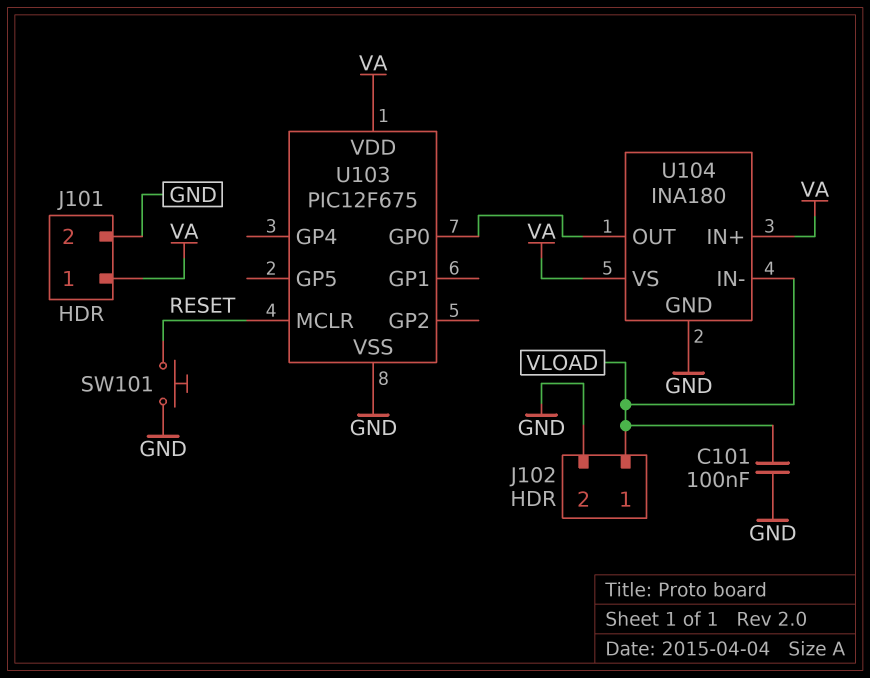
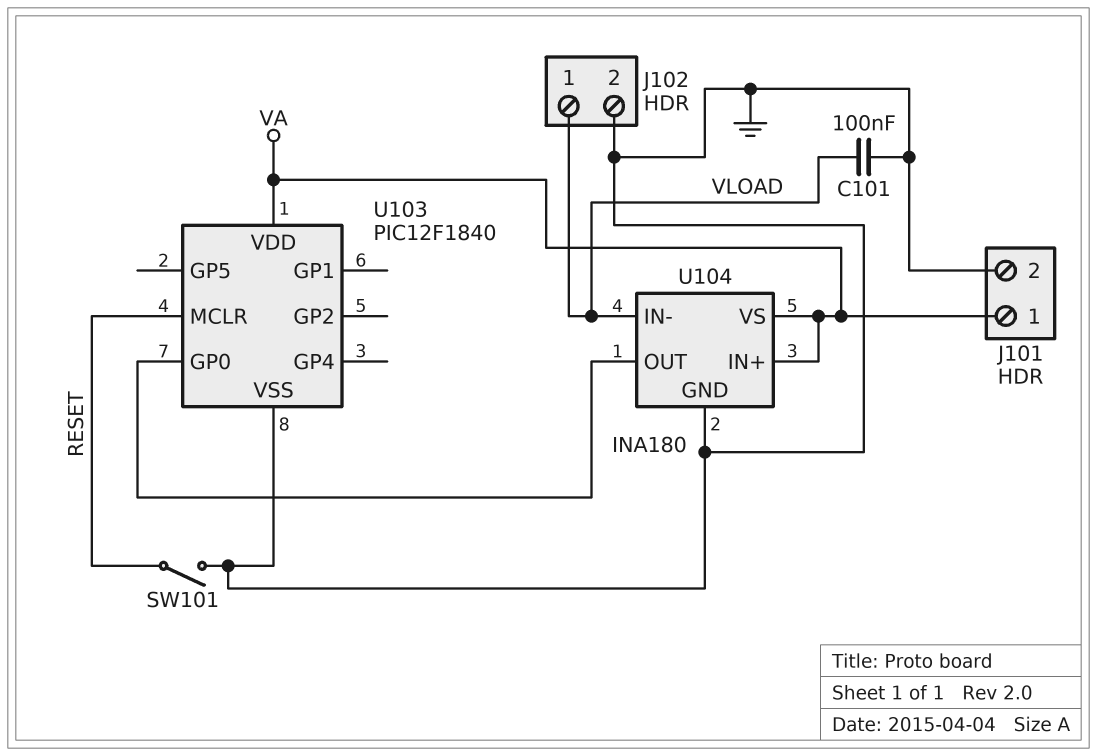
SW101: button (GND, RESET) -> switch (GND, RESET)
U103: PIC12F675 -> PIC12F1840

